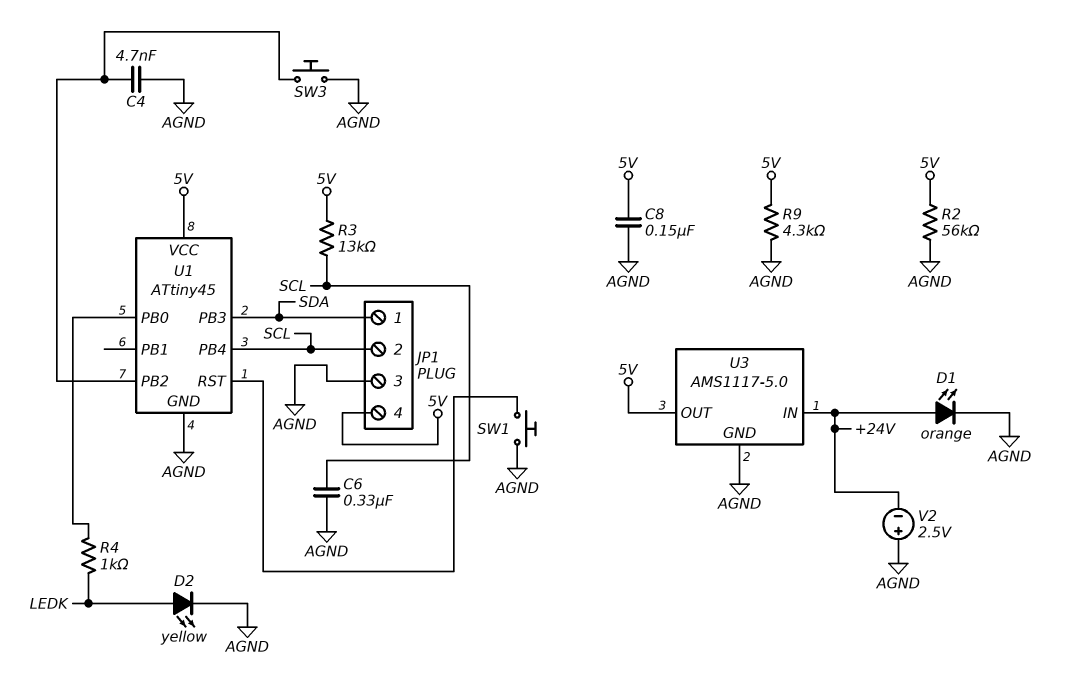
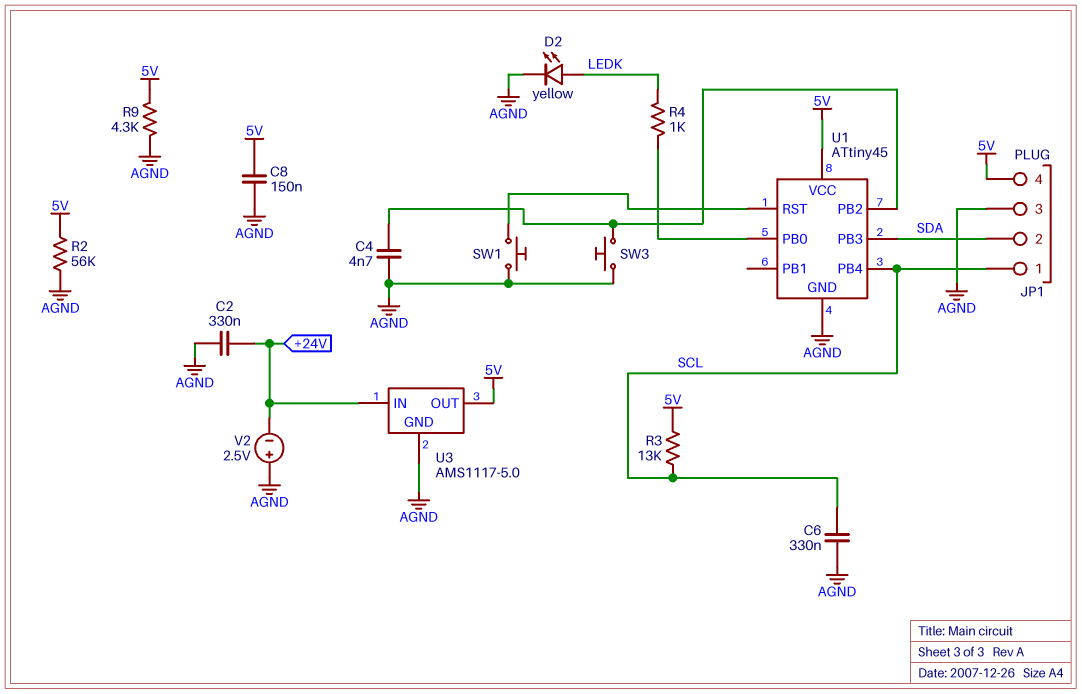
C2: none -> 330nF (+24V, AGND)
D1: LED orange (A +24V, K AGND) -> none
JP1 pin 1: SDA -> SCL
JP1 pin 2: SCL -> SDA

